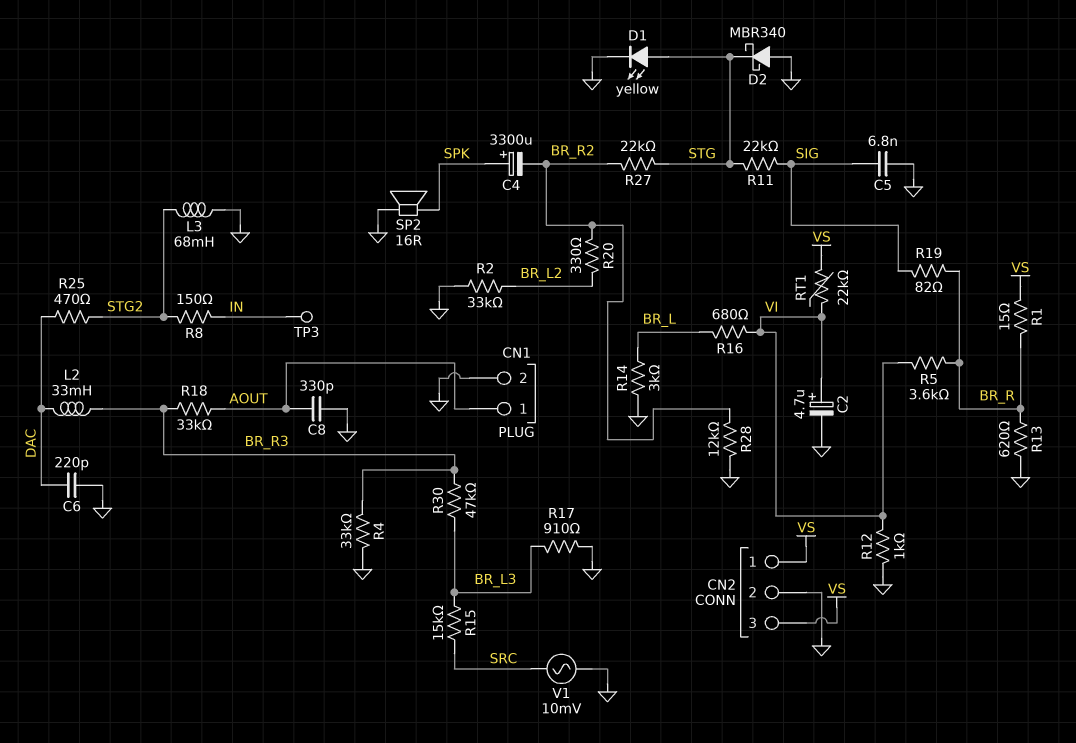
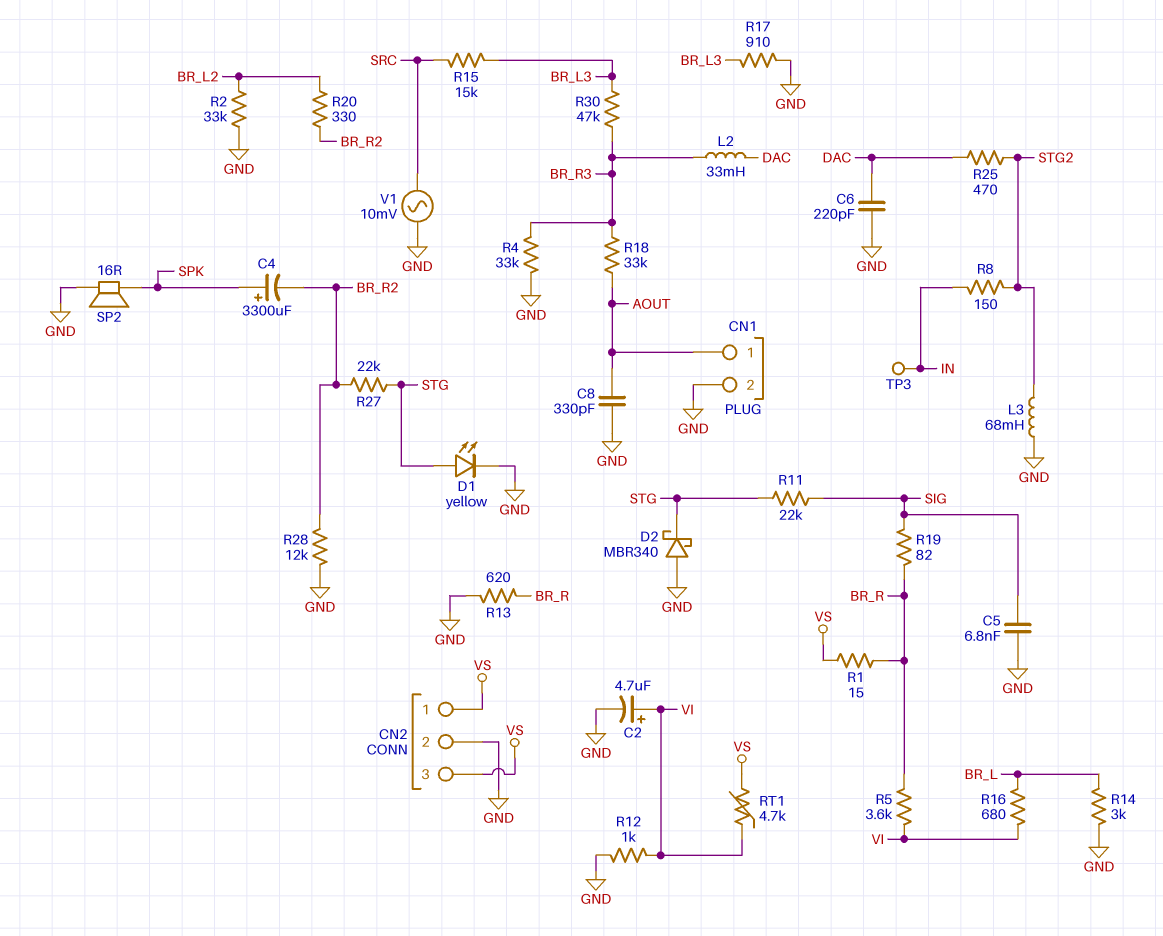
RT1: 22k (VI, VS) -> 4.7k (VI, VS)

